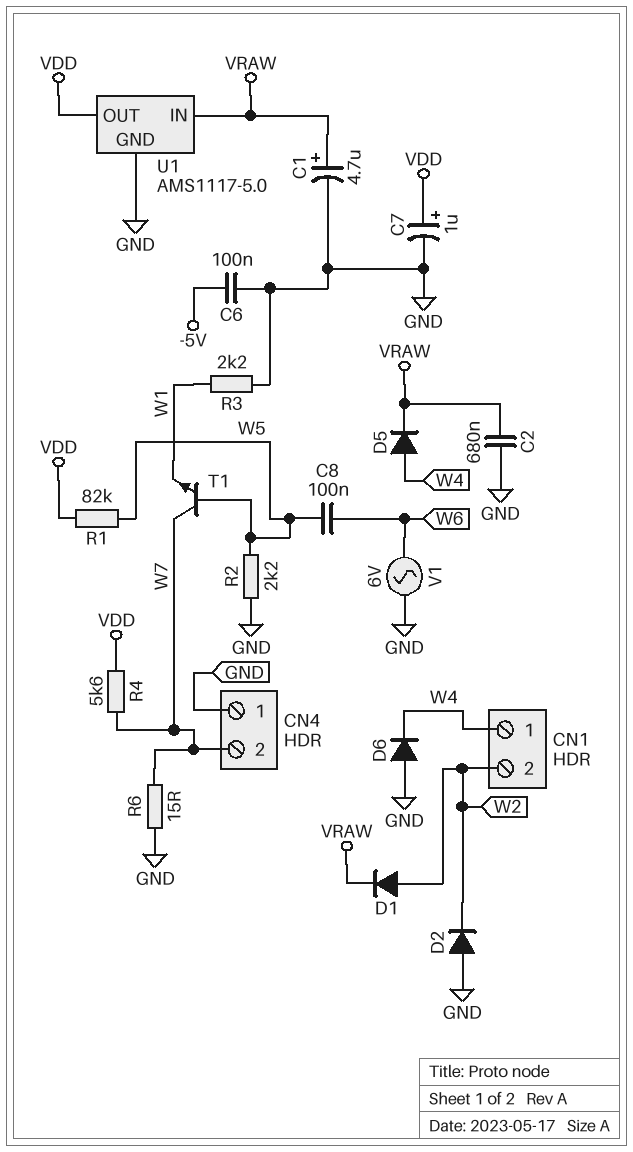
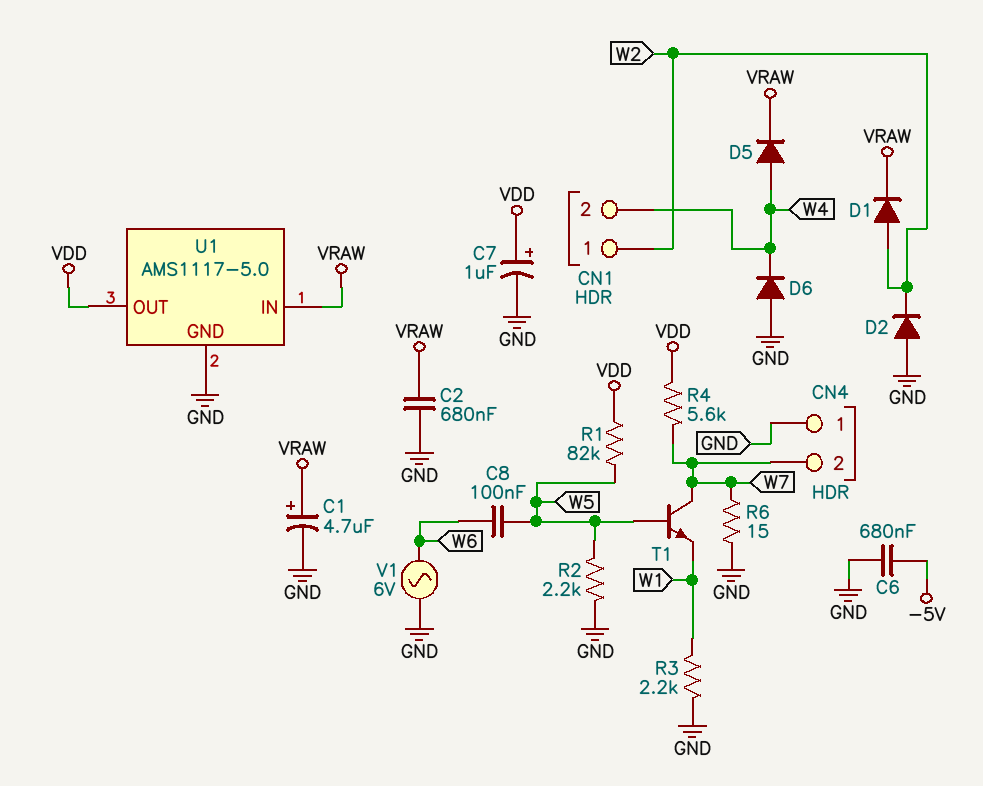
C6: 100nF (-5V, GND) -> 680nF (-5V, GND)
CN1 pin 1: W4 -> W2
CN1 pin 2: W2 -> W4

